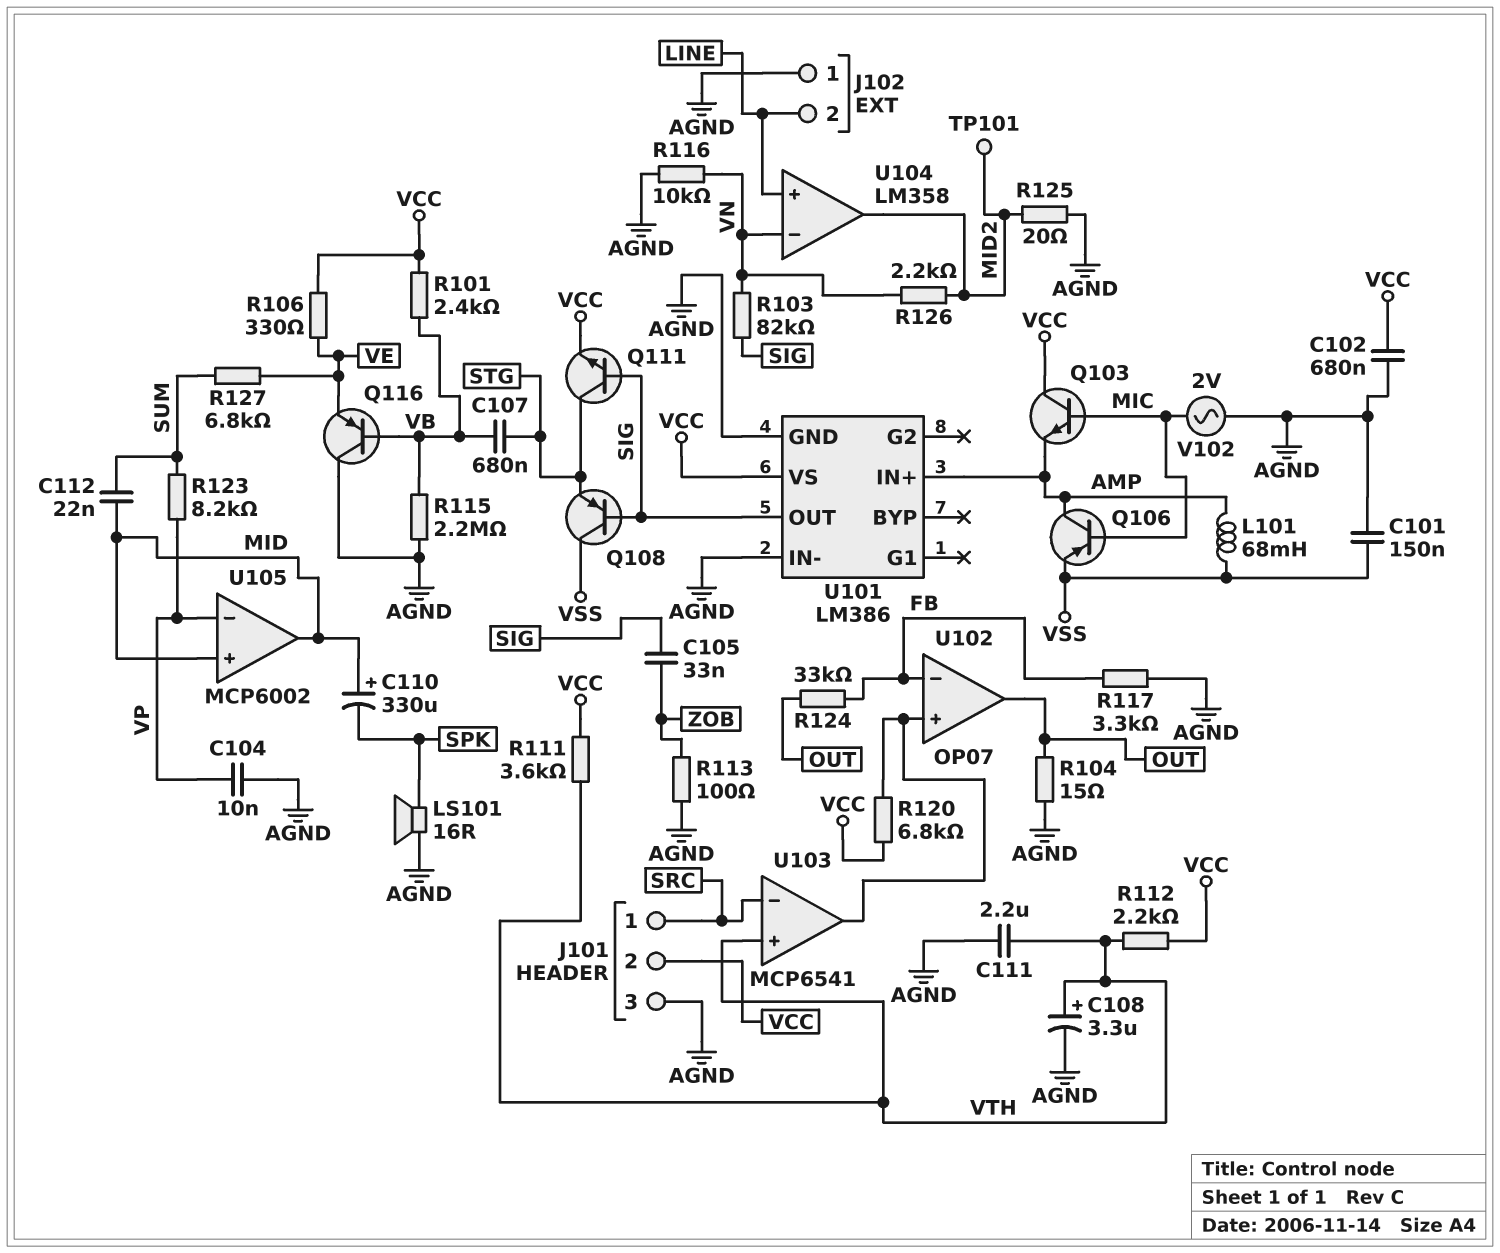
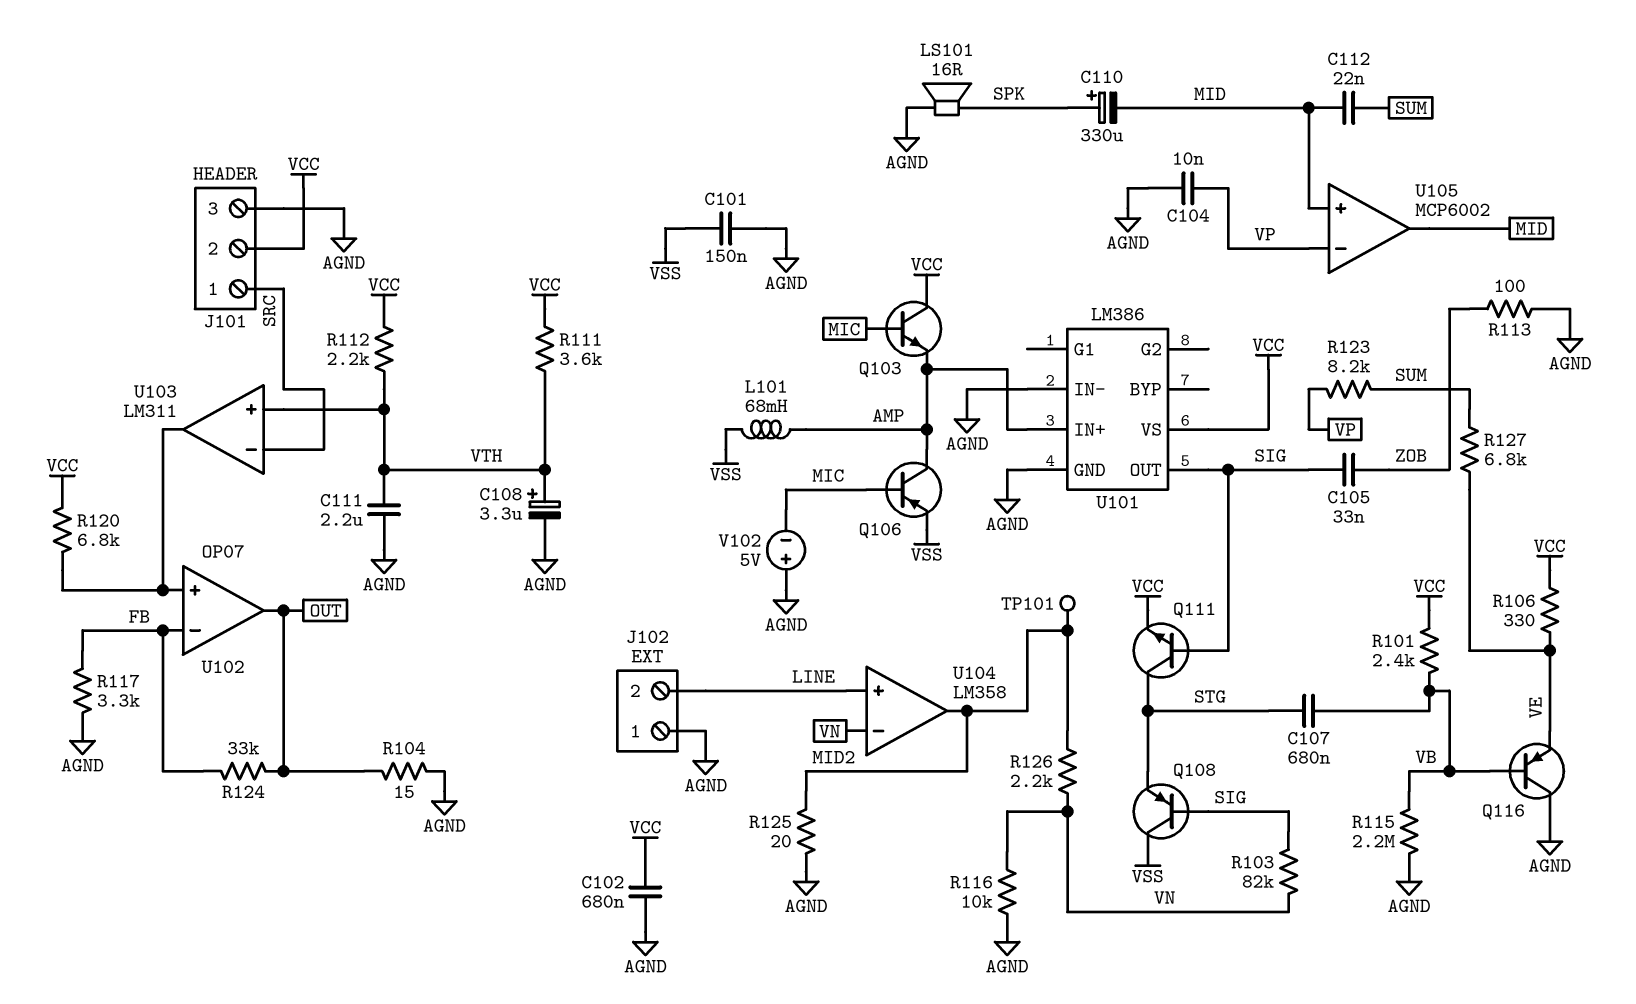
C110: 330uF (plus MID, minus SPK) -> 330uF (plus SPK, minus MID)
U103: MCP6541 -> LM311
V102: AC 2V (AGND, MIC) -> 5V (plus AGND, minus MIC)

